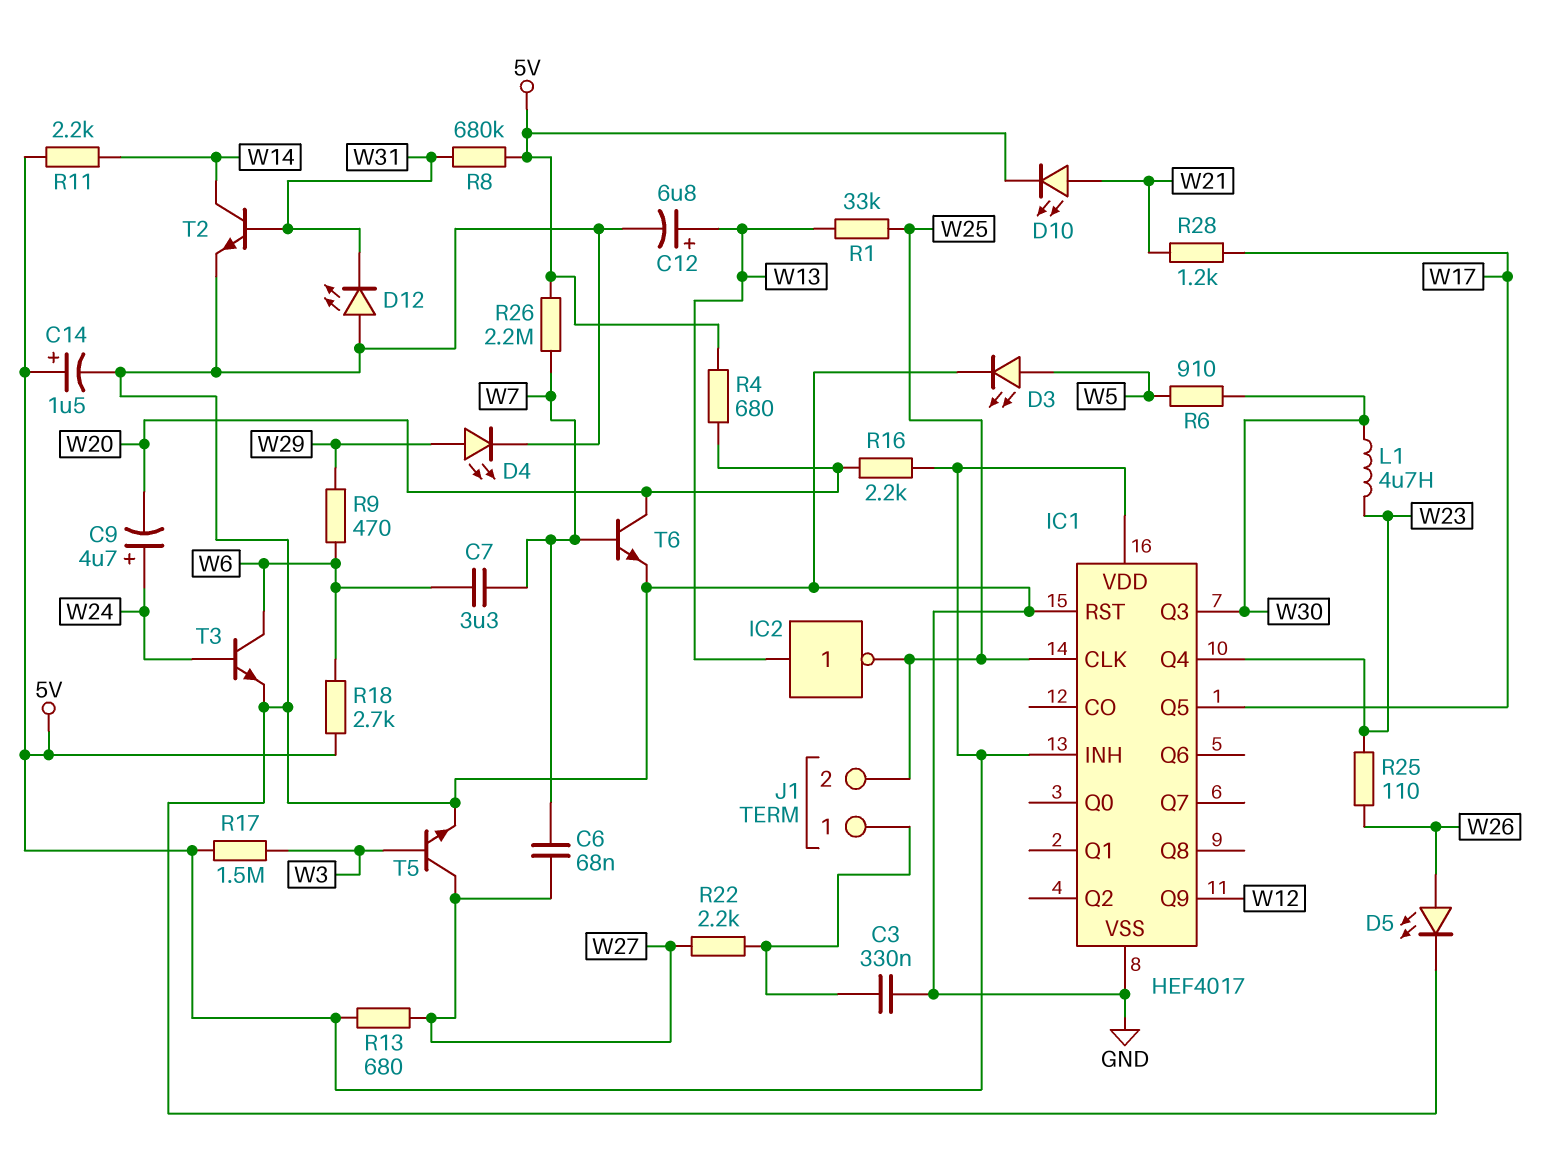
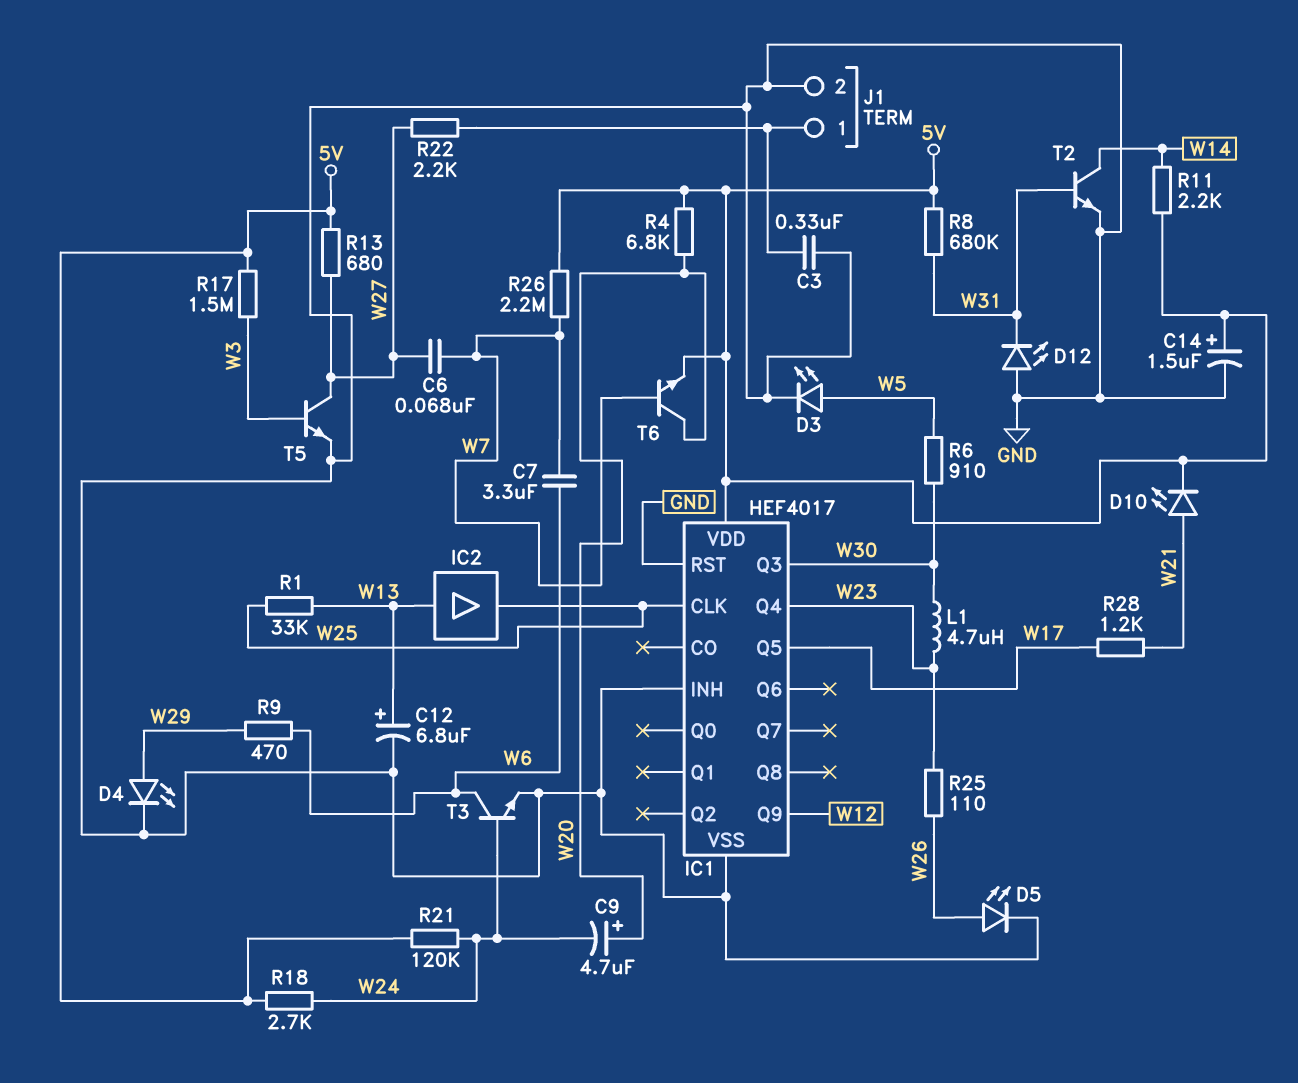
C9: 4.7uF (plus W24, minus W20) -> 4.7uF (plus W20, minus W24)
IC1 pin INH: 5V -> GND
IC2: NOT (in W13, out W25) -> buffer (in W13, out W25)
J1 pin 2: W25 -> GND
R4: 680 (5V, W20) -> 6.8k (5V, W20)
R16: 2.2k (5V, W20) -> none
R18: 2.7k (5V, W6) -> 2.7k (5V, W24)
R21: none -> 120k (5V, W24)
T6: NPN (B W7, C W20, E GND) -> NPN (B W7, C W20, E 5V)

